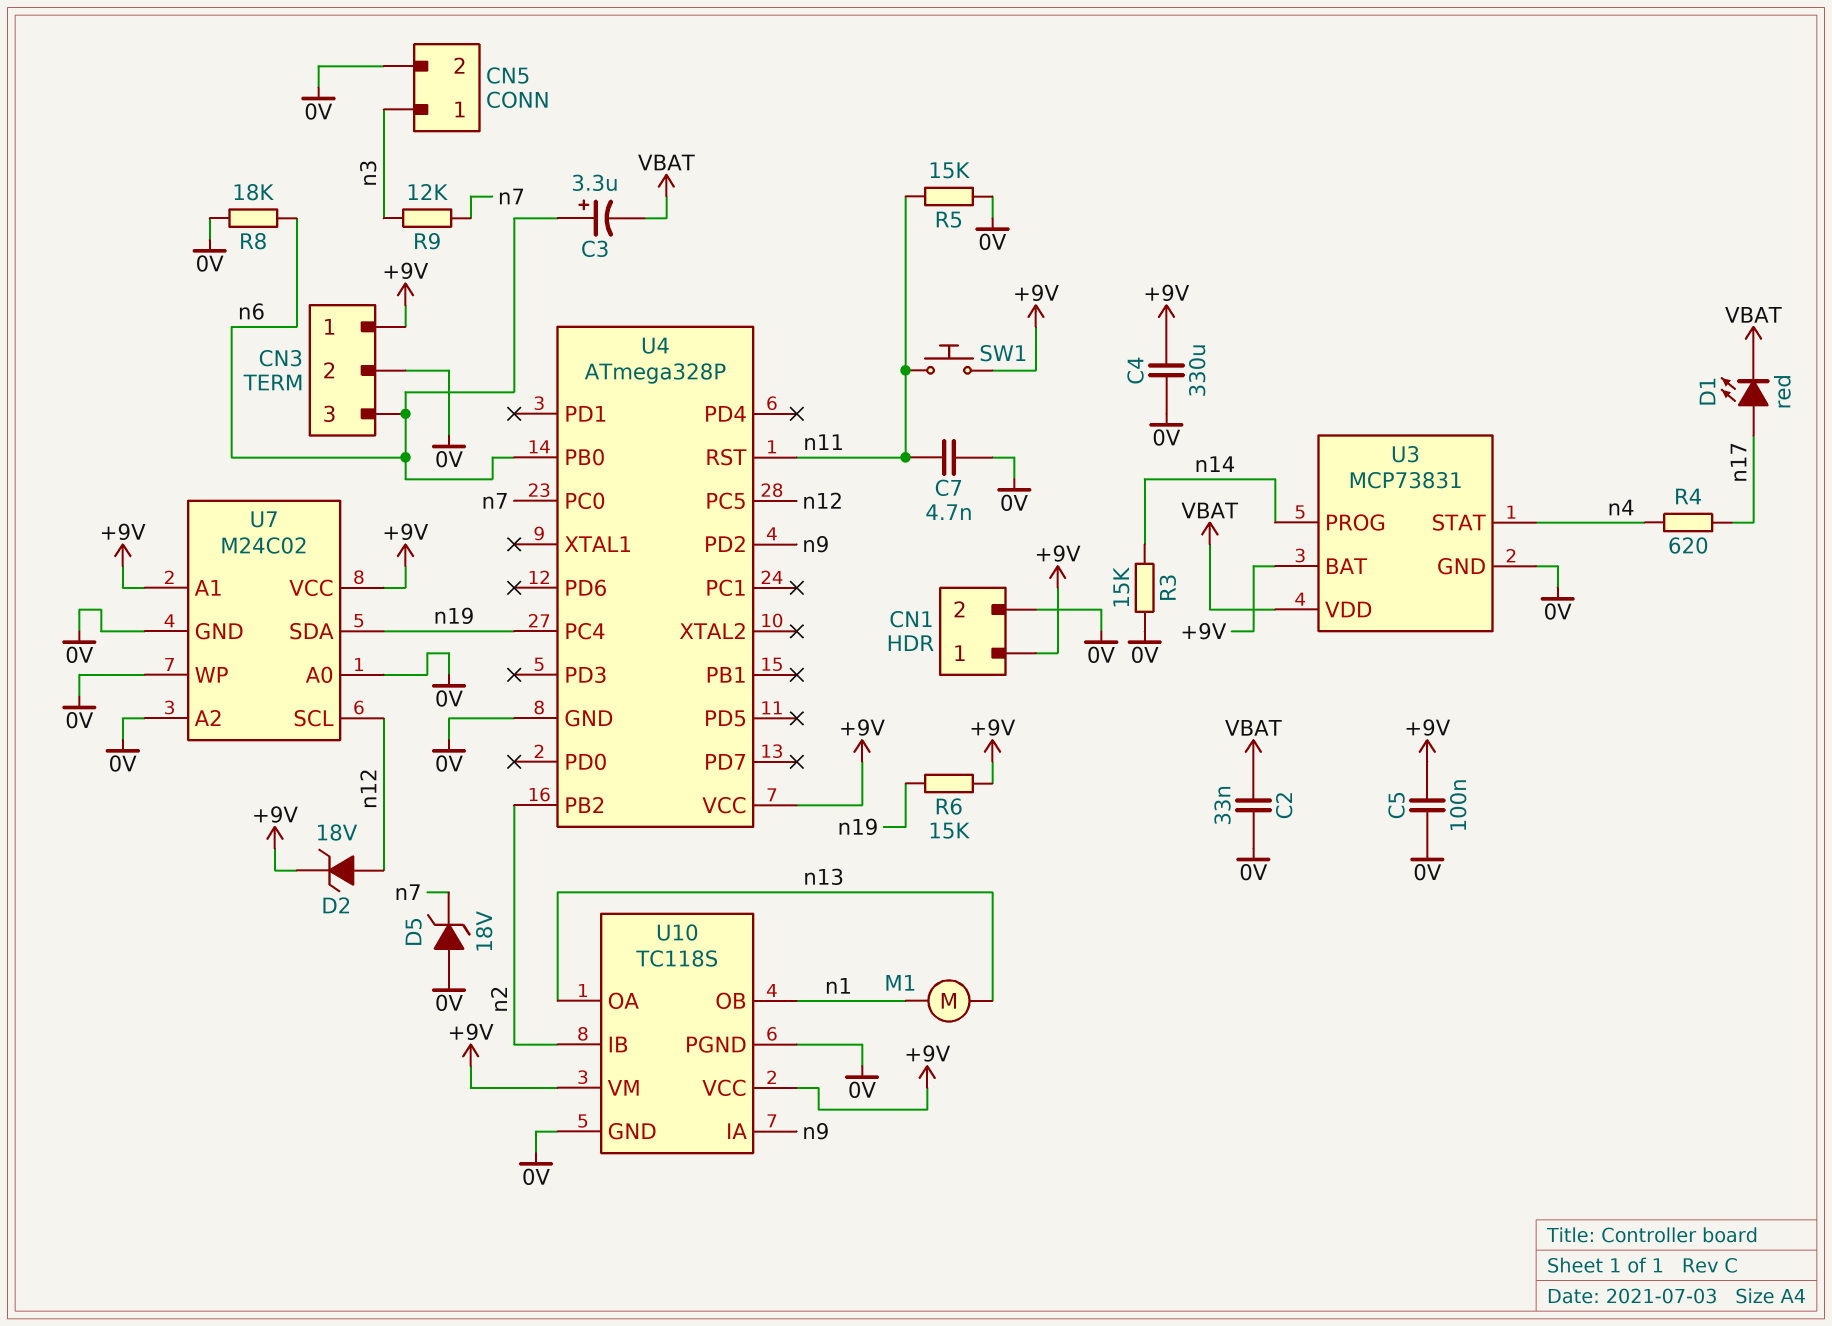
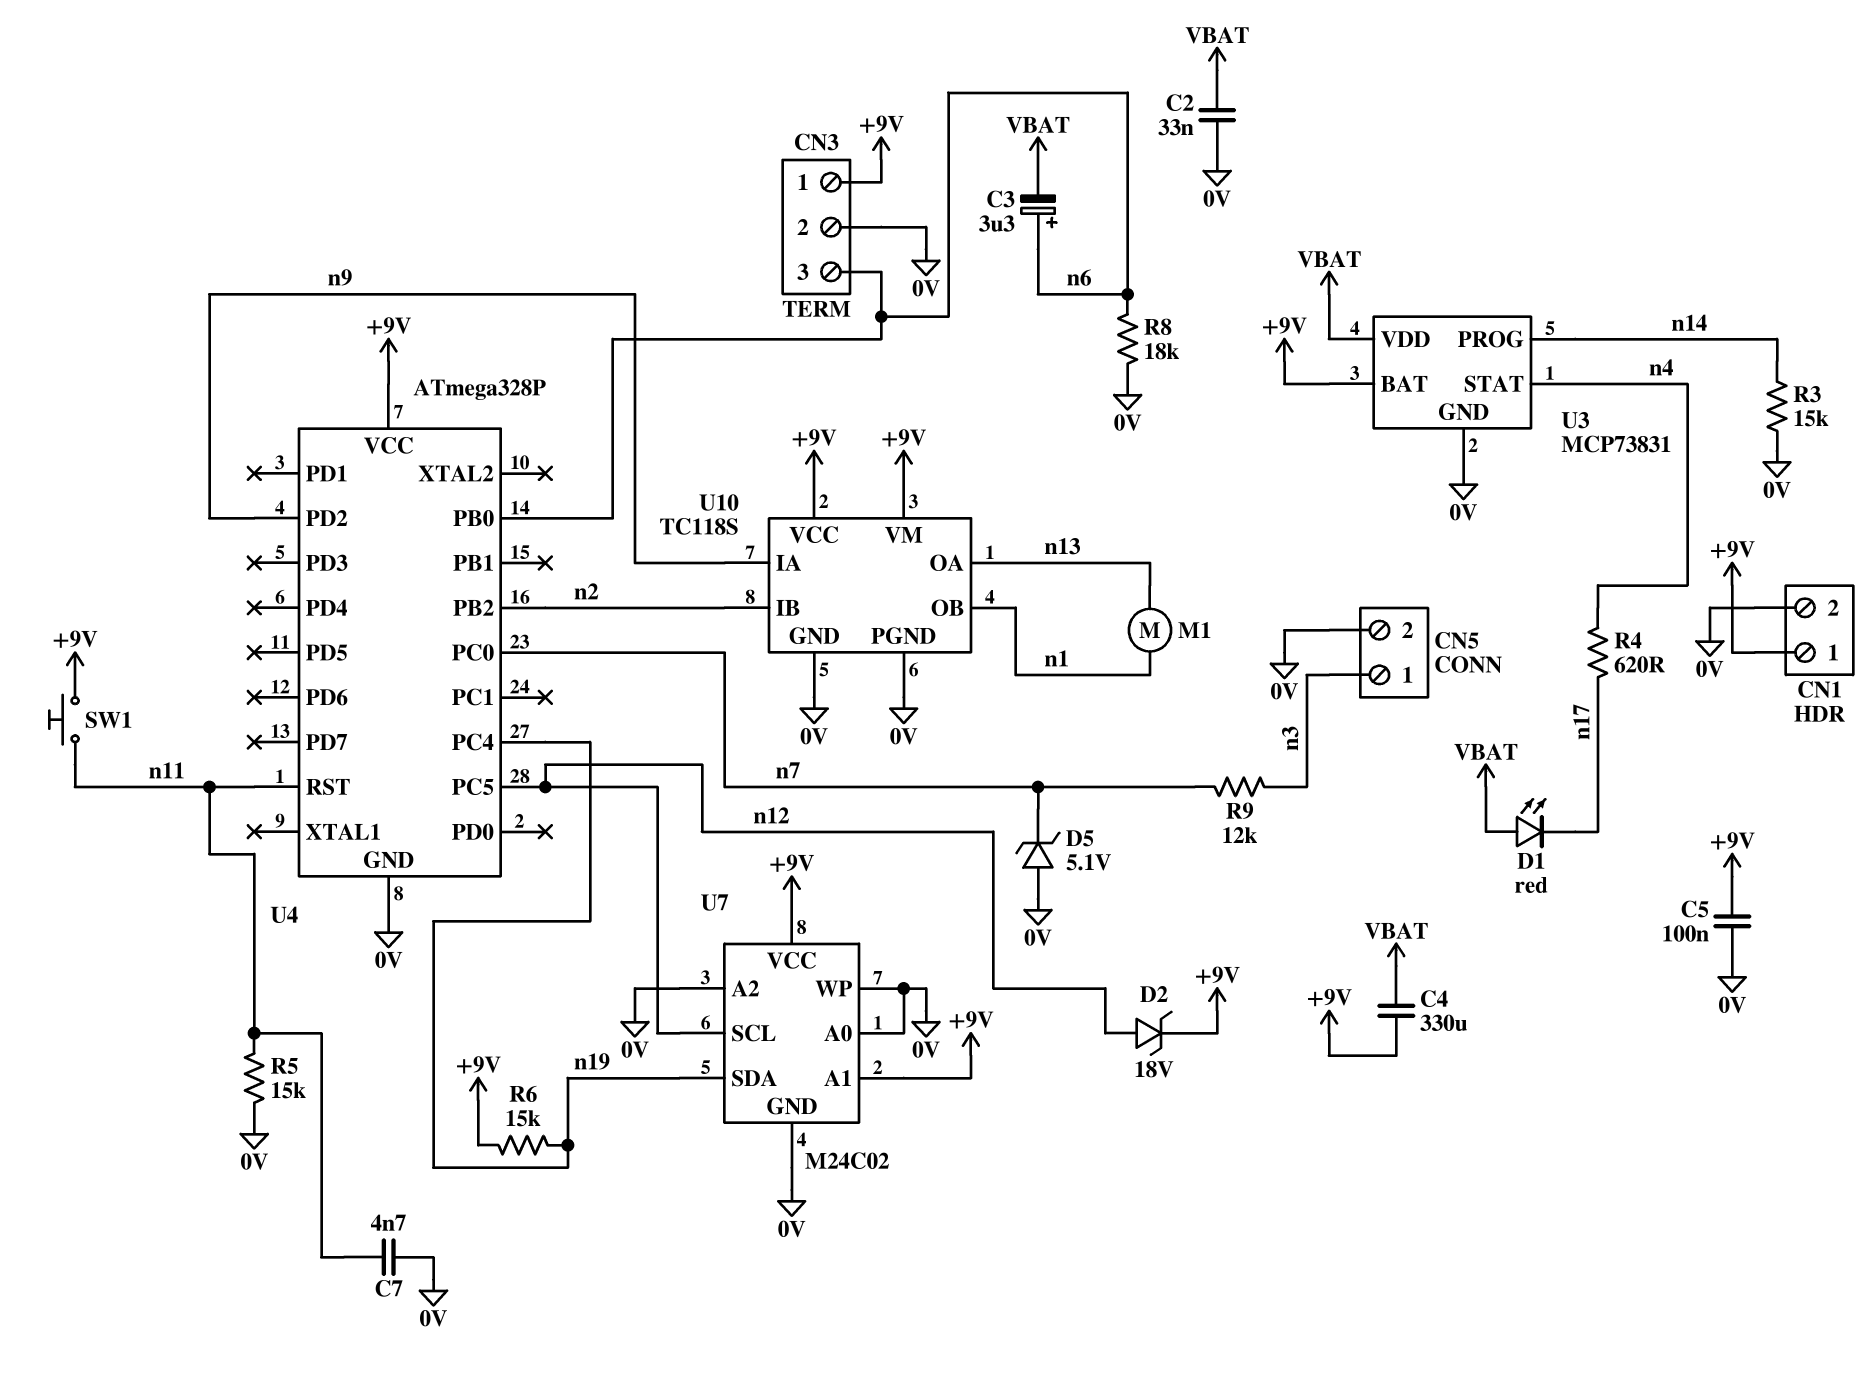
C4: 330uF (+9V, 0V) -> 330uF (+9V, VBAT)
D1: LED red (A n17, K VBAT) -> LED red (A VBAT, K n17)
D5: zener 18V (A 0V, K n7) -> zener 5.1V (A 0V, K n7)

